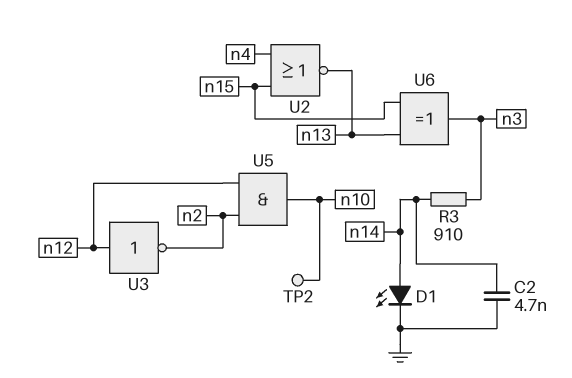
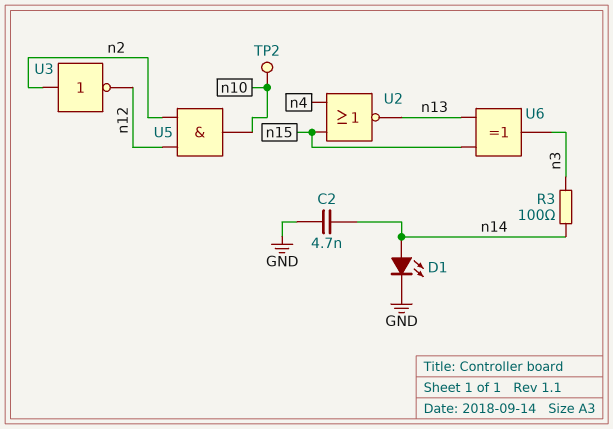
R3: 910 (n3, n14) -> 100 (n3, n14)
U3: NOT (in n12, out n2) -> NOT (in n2, out n12)

